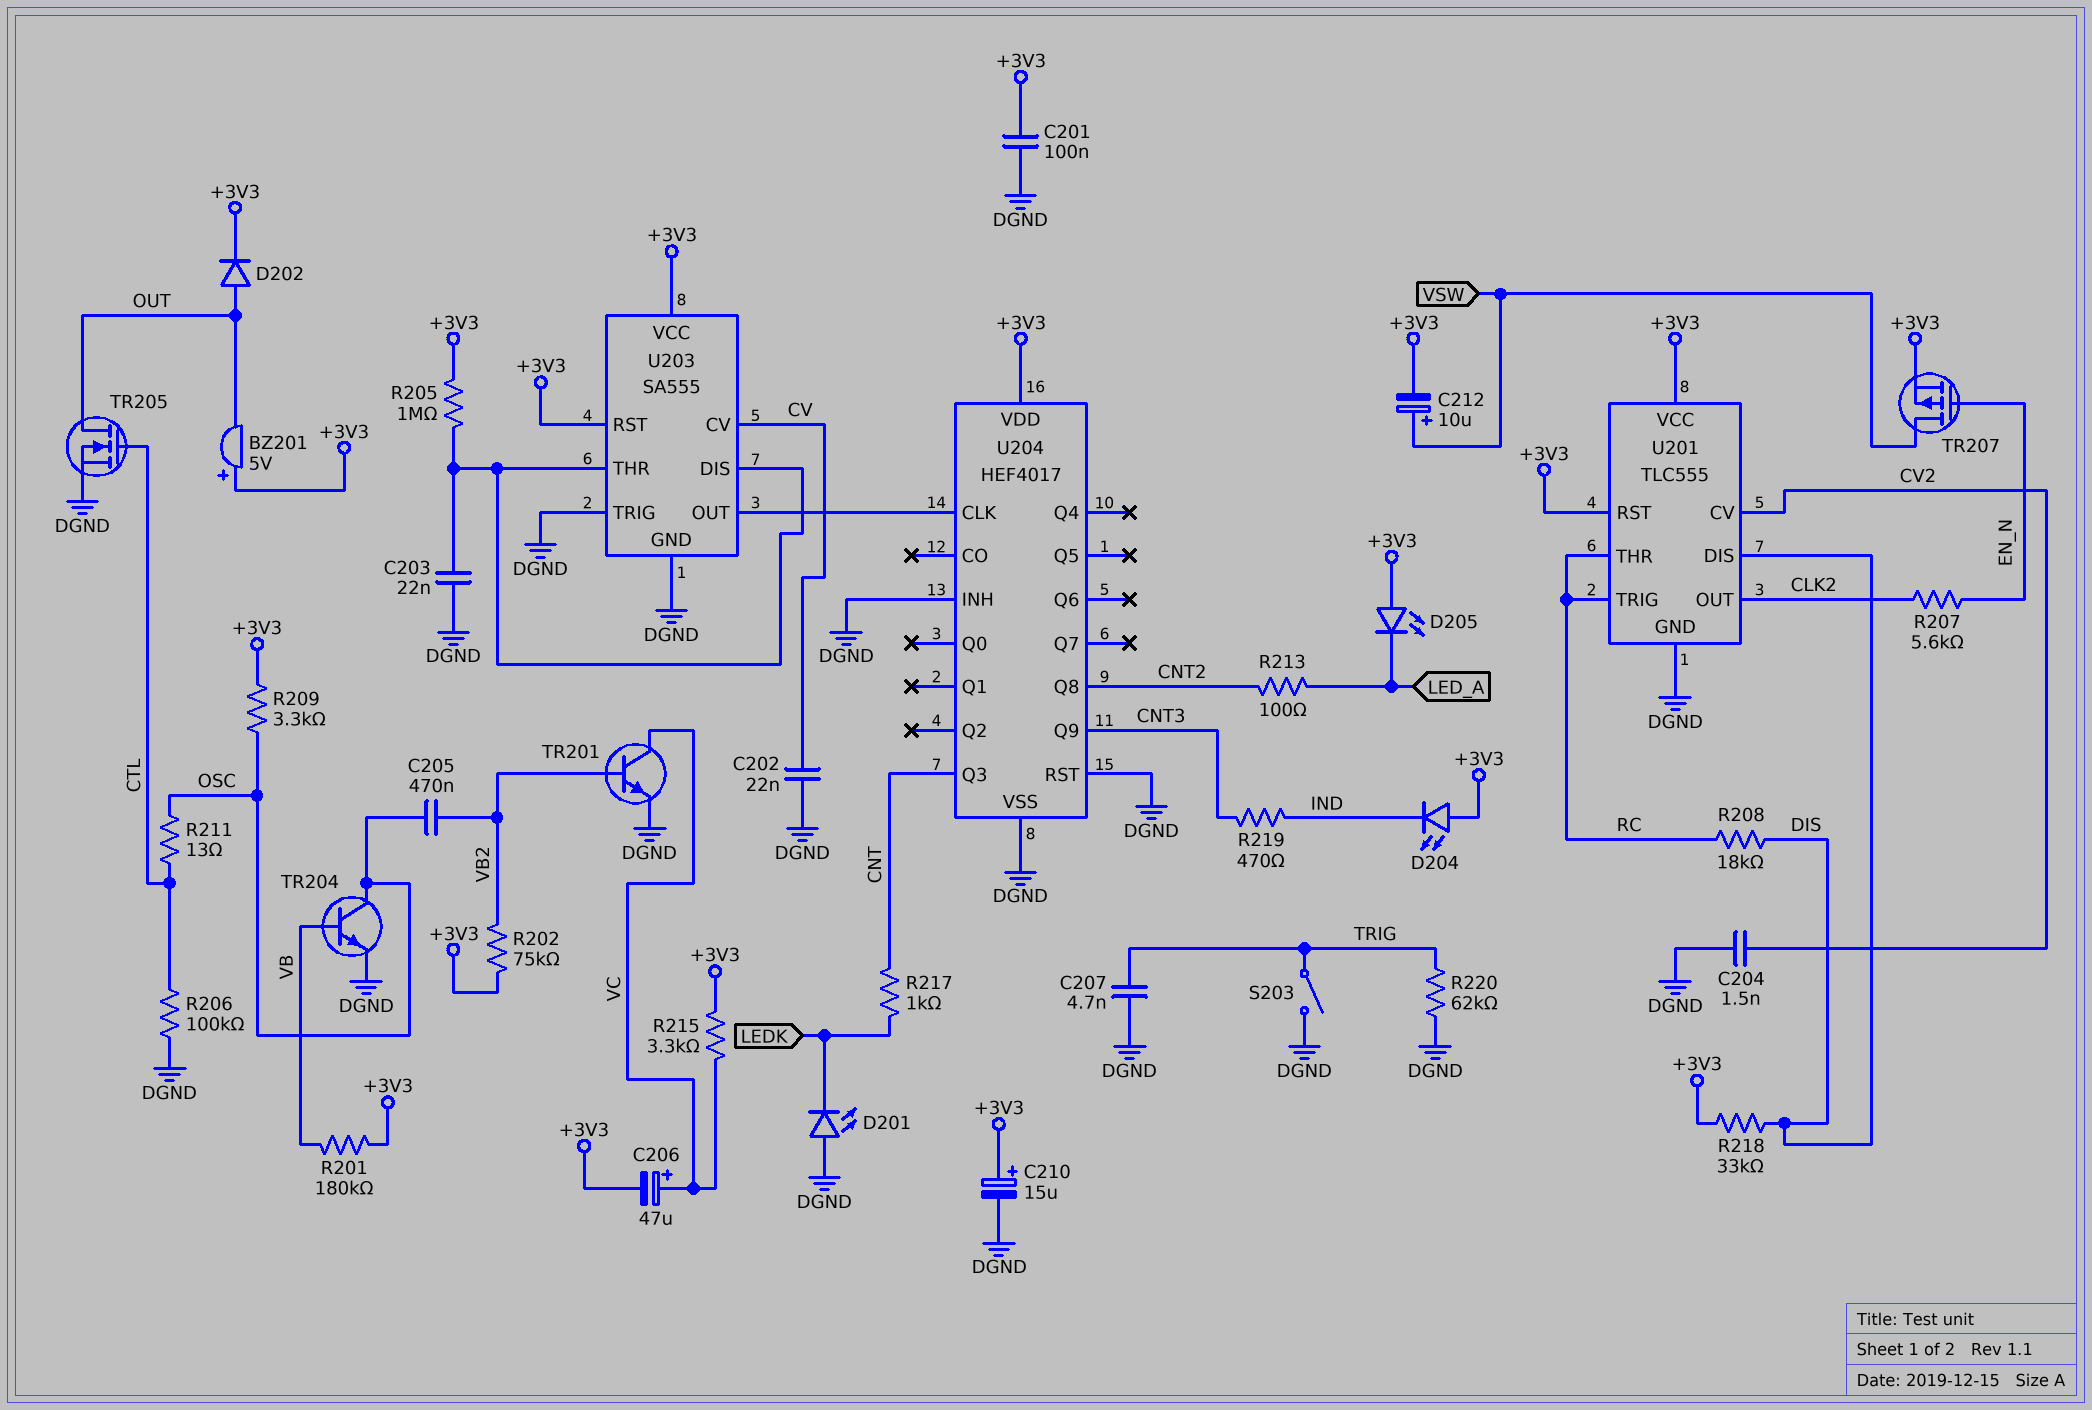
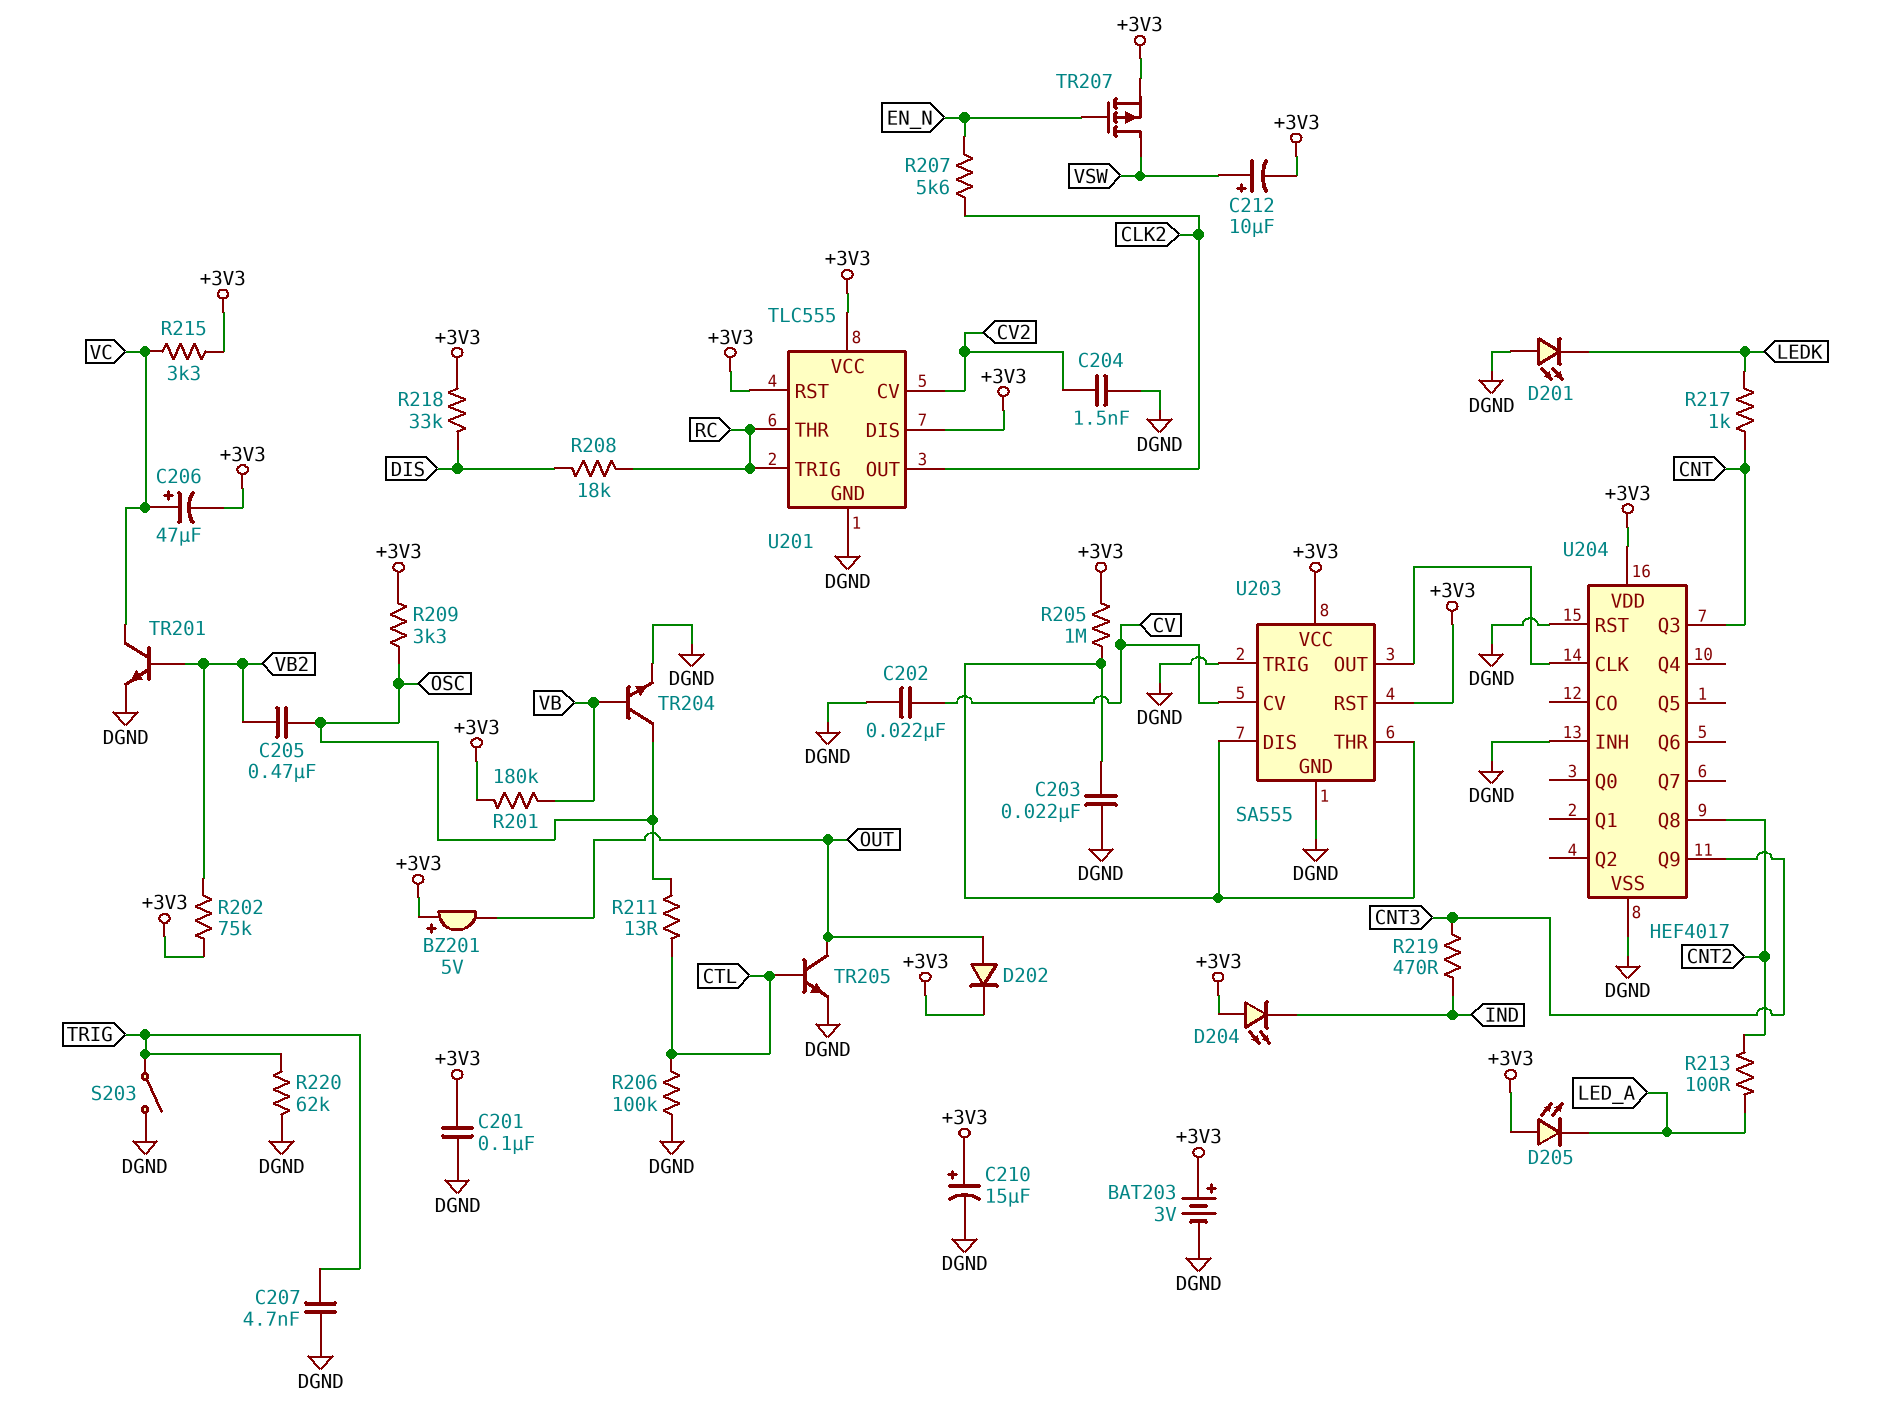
BAT203: none -> 3V (plus +3V3, minus DGND)
TR205: NMOS (G CTL, D OUT, S DGND) -> NPN (B CTL, C OUT, E DGND)
U201 pin DIS: DIS -> +3V3

